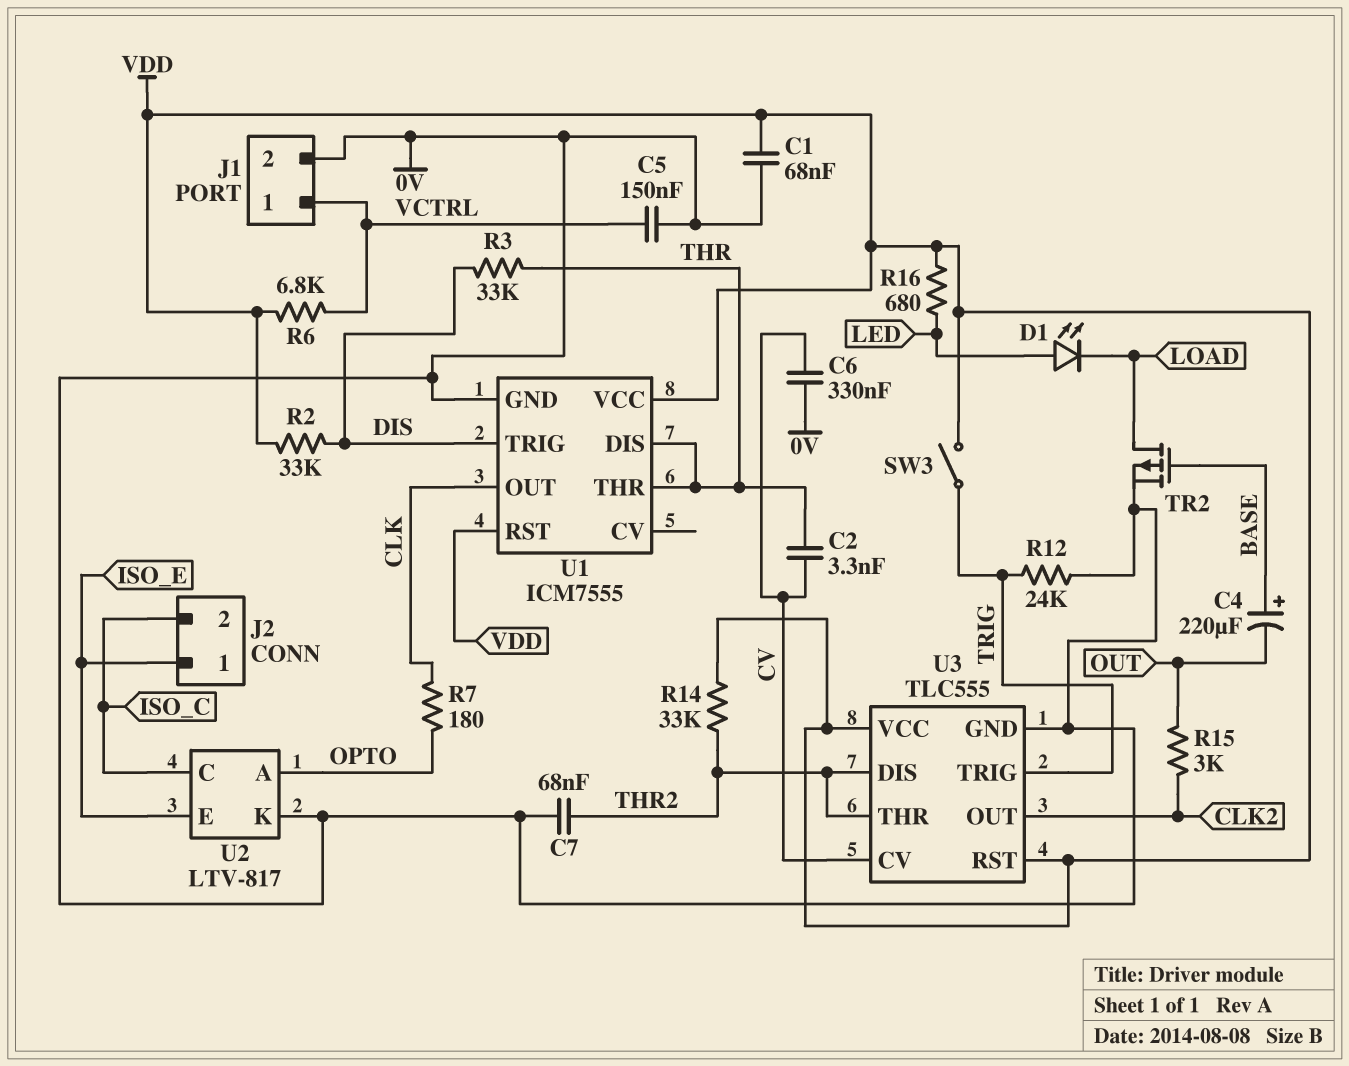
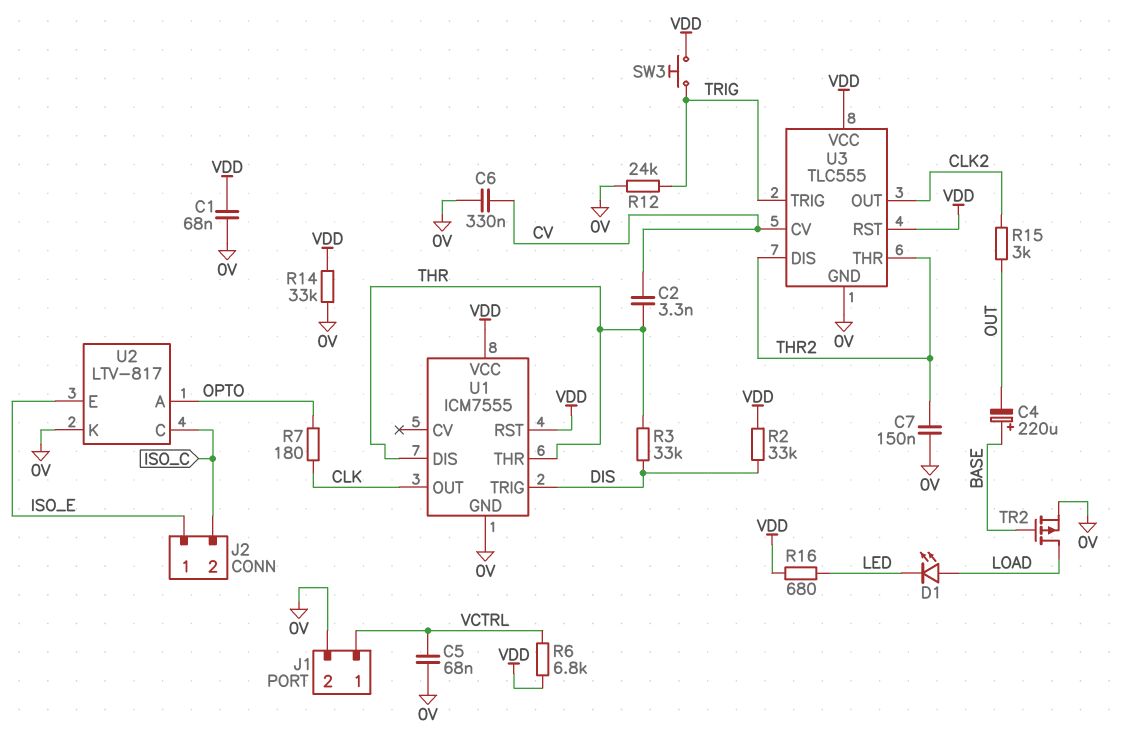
C5: 150nF (0V, VCTRL) -> 68nF (0V, VCTRL)
C7: 68nF (0V, THR2) -> 150nF (0V, THR2)
D1: LED (A LED, K LOAD) -> LED (A LOAD, K LED)
R14: 33k (THR2, VDD) -> 33k (0V, VDD)
SW3: switch (TRIG, VDD) -> button (TRIG, VDD)

